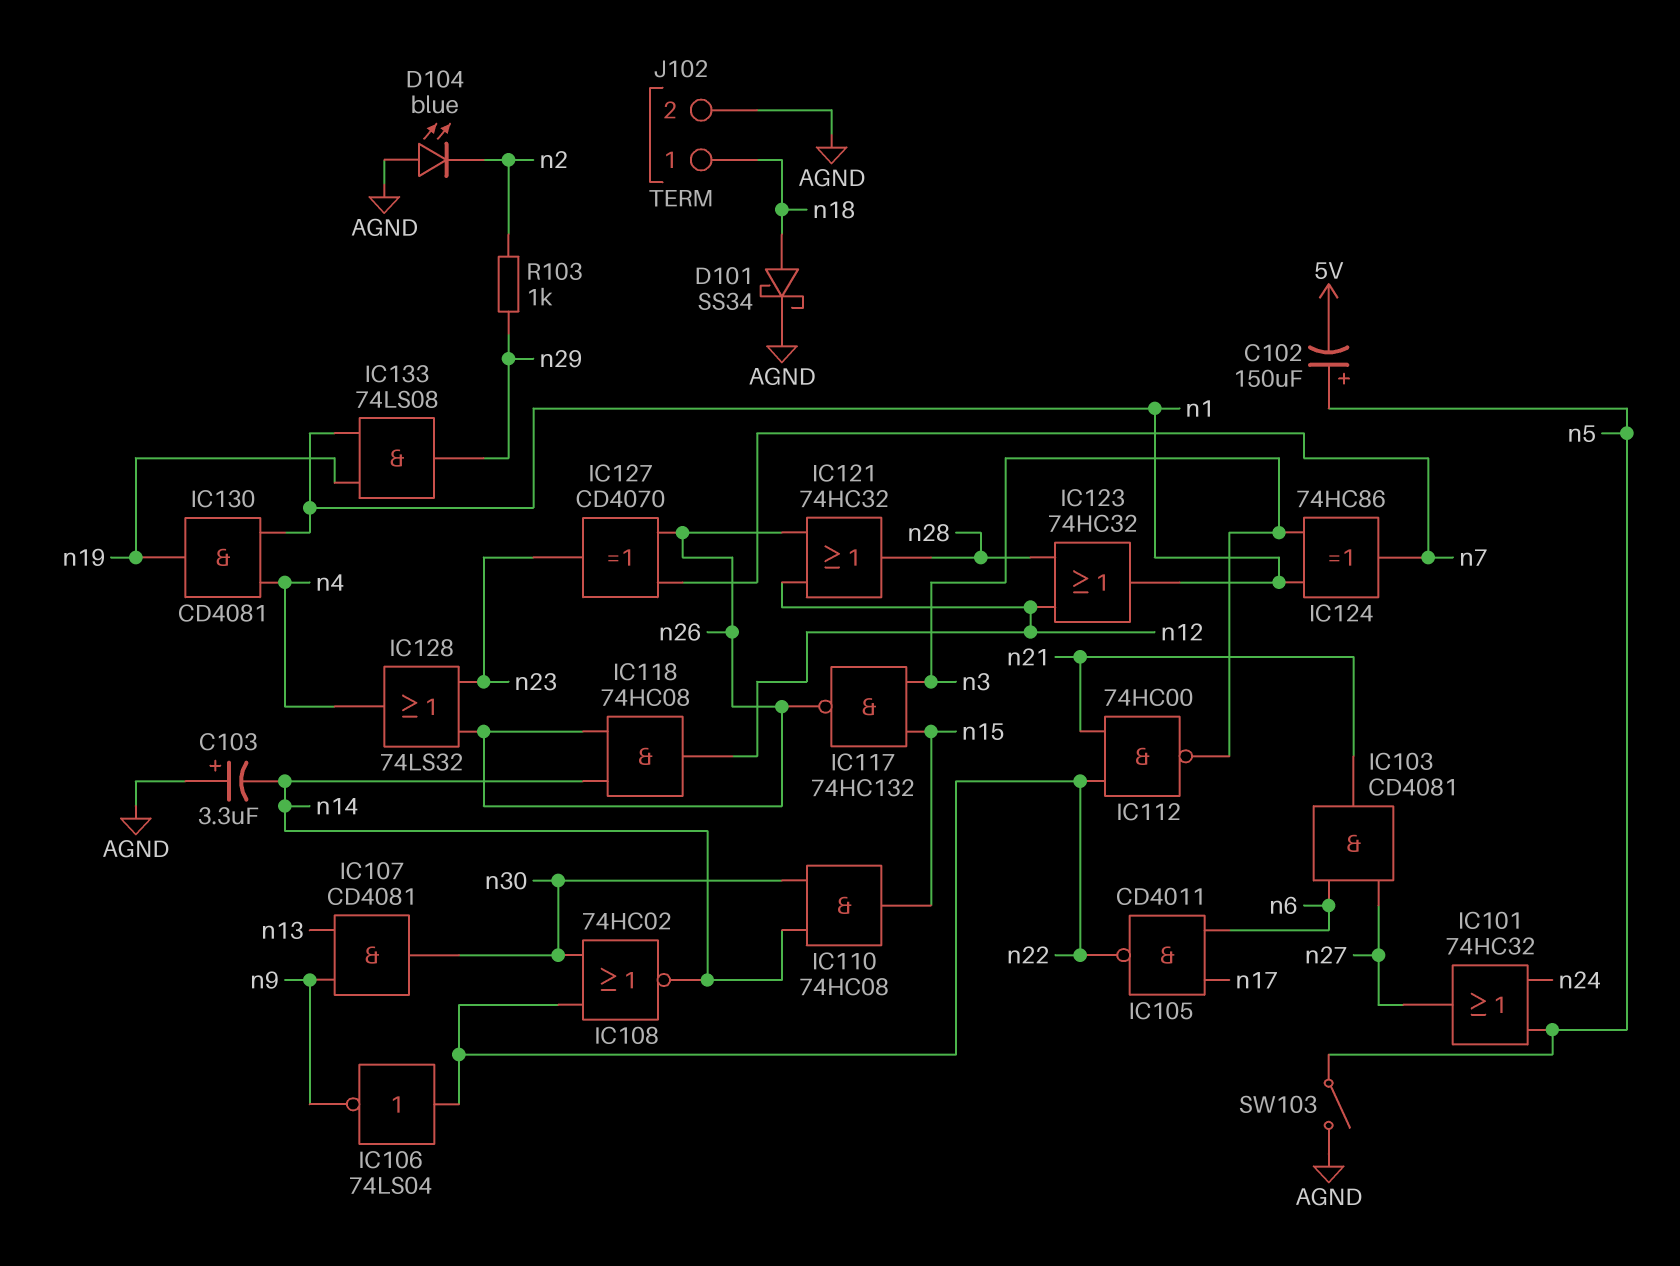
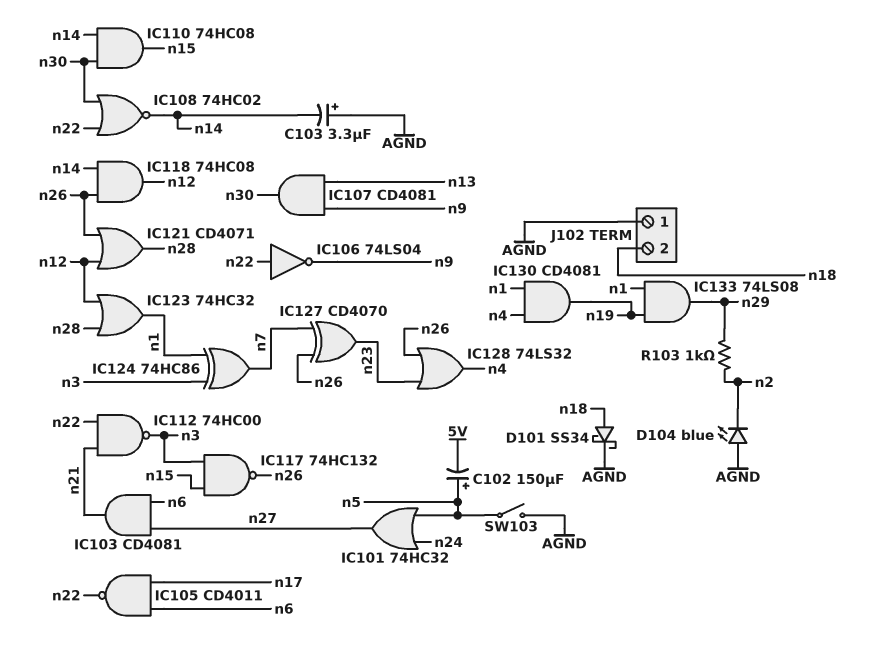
IC121: OR 74HC32 (in n12, in n26, out n28) -> OR CD4071 (in n12, in n26, out n28)
J102 pin 1: n18 -> AGND
J102 pin 2: AGND -> n18

